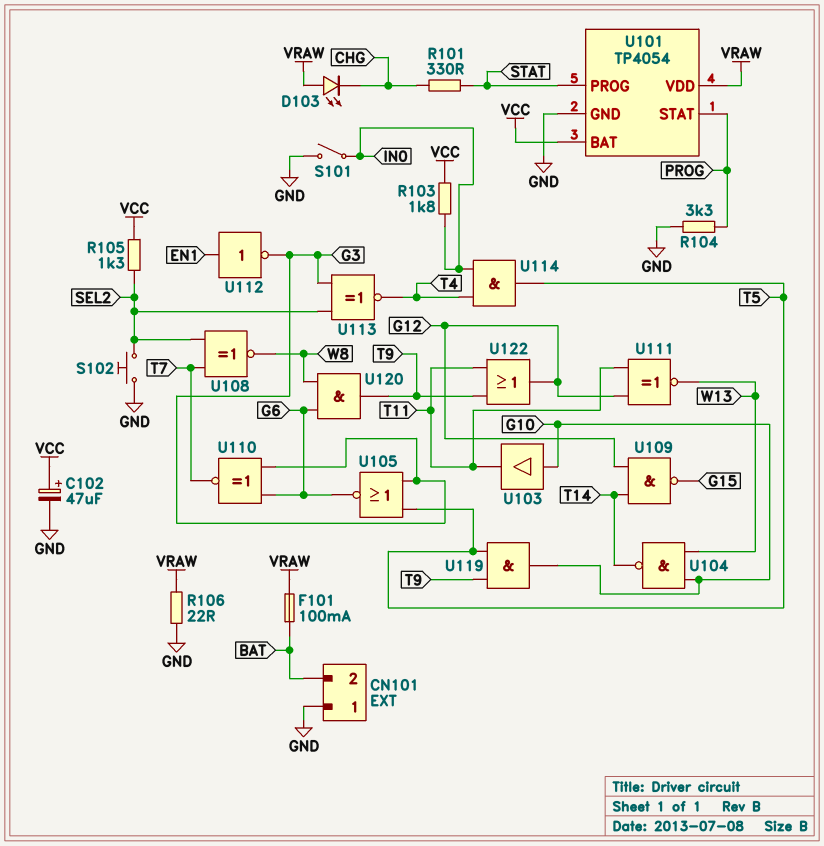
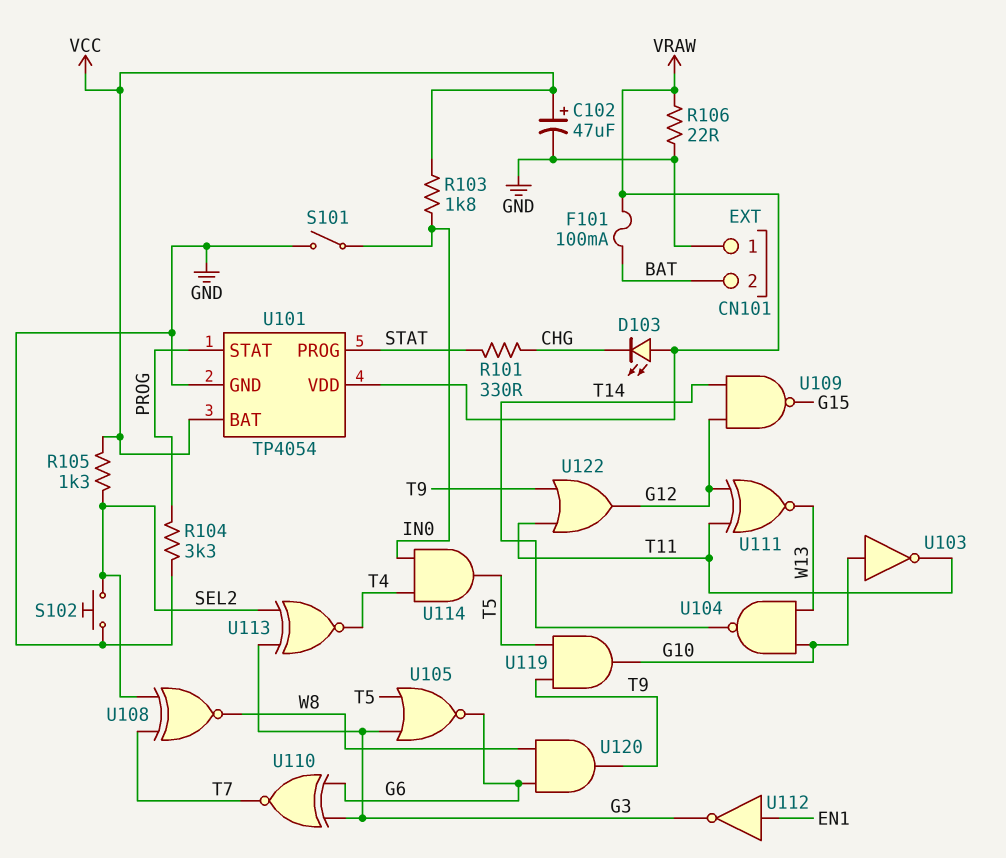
U103: buffer (in G10, out T11) -> NOT (in G10, out T11)

